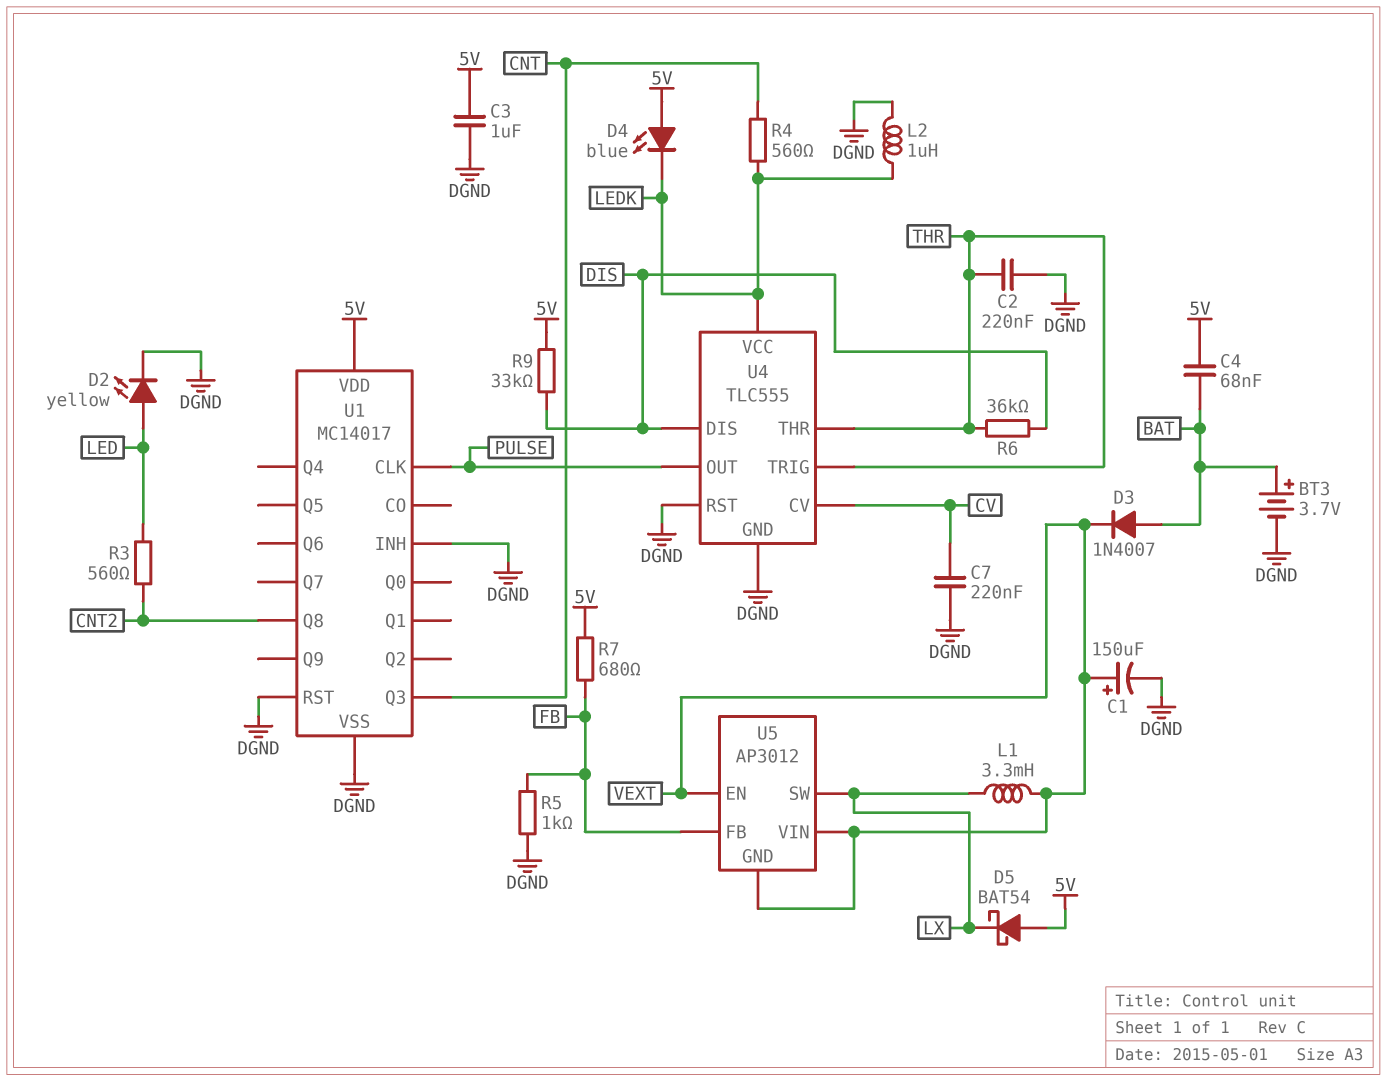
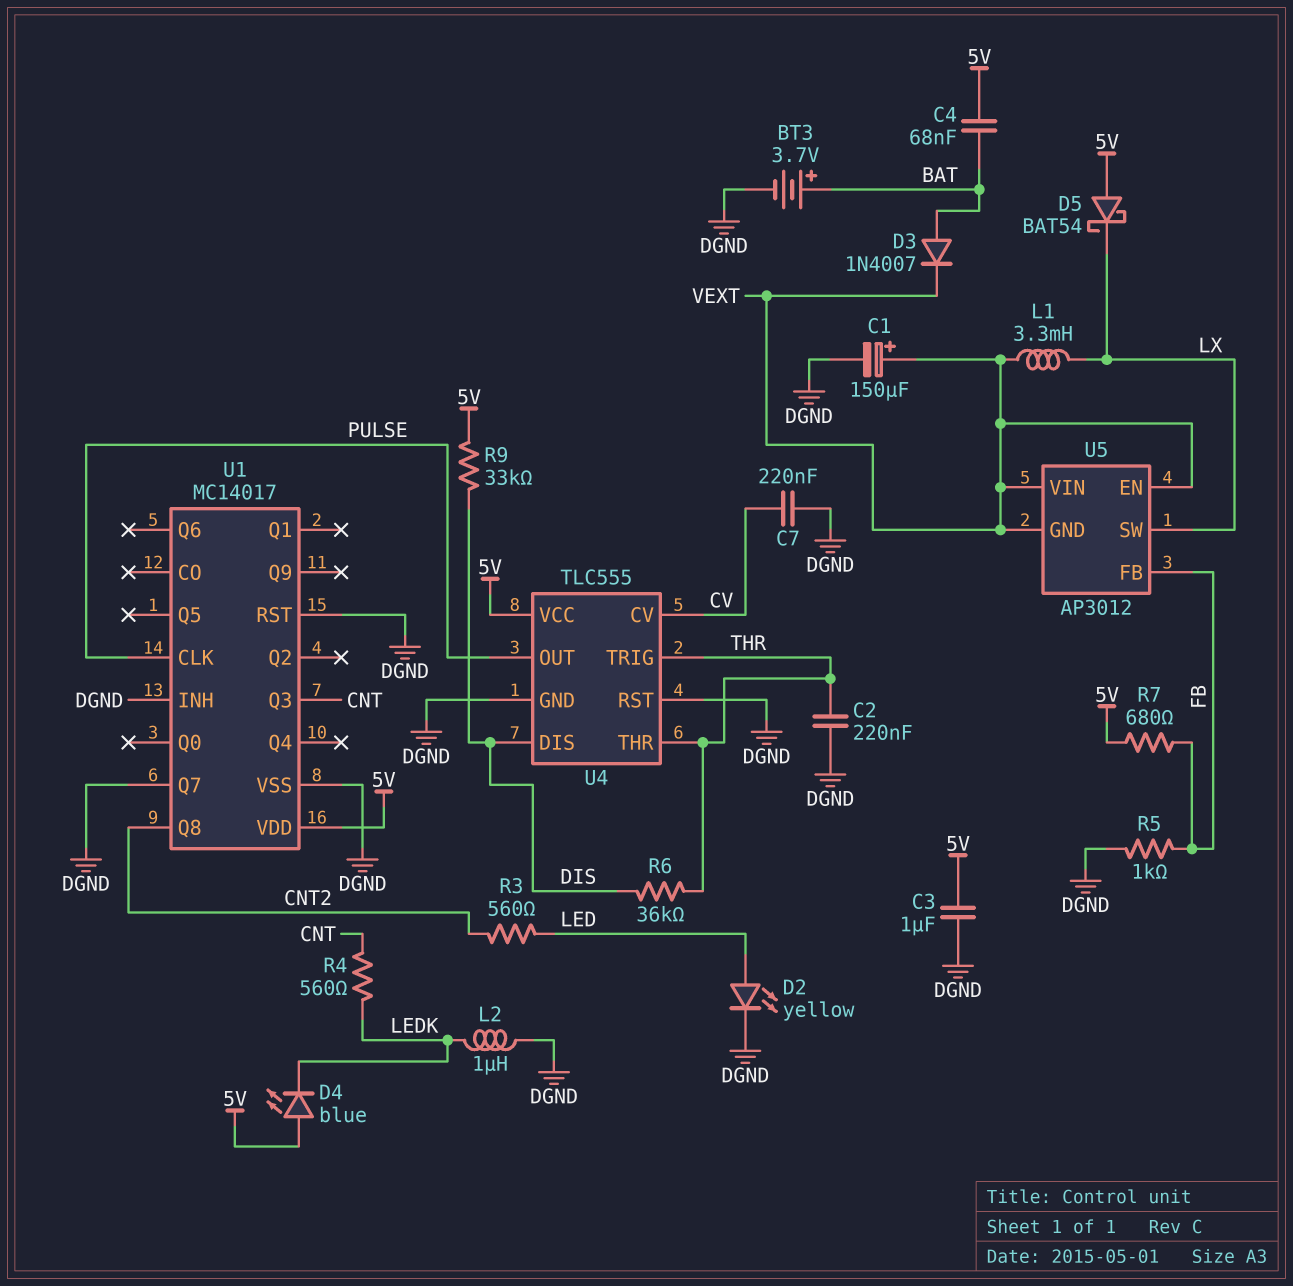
U1 pin Q7: none -> DGND
U4 pin VCC: LEDK -> 5V

